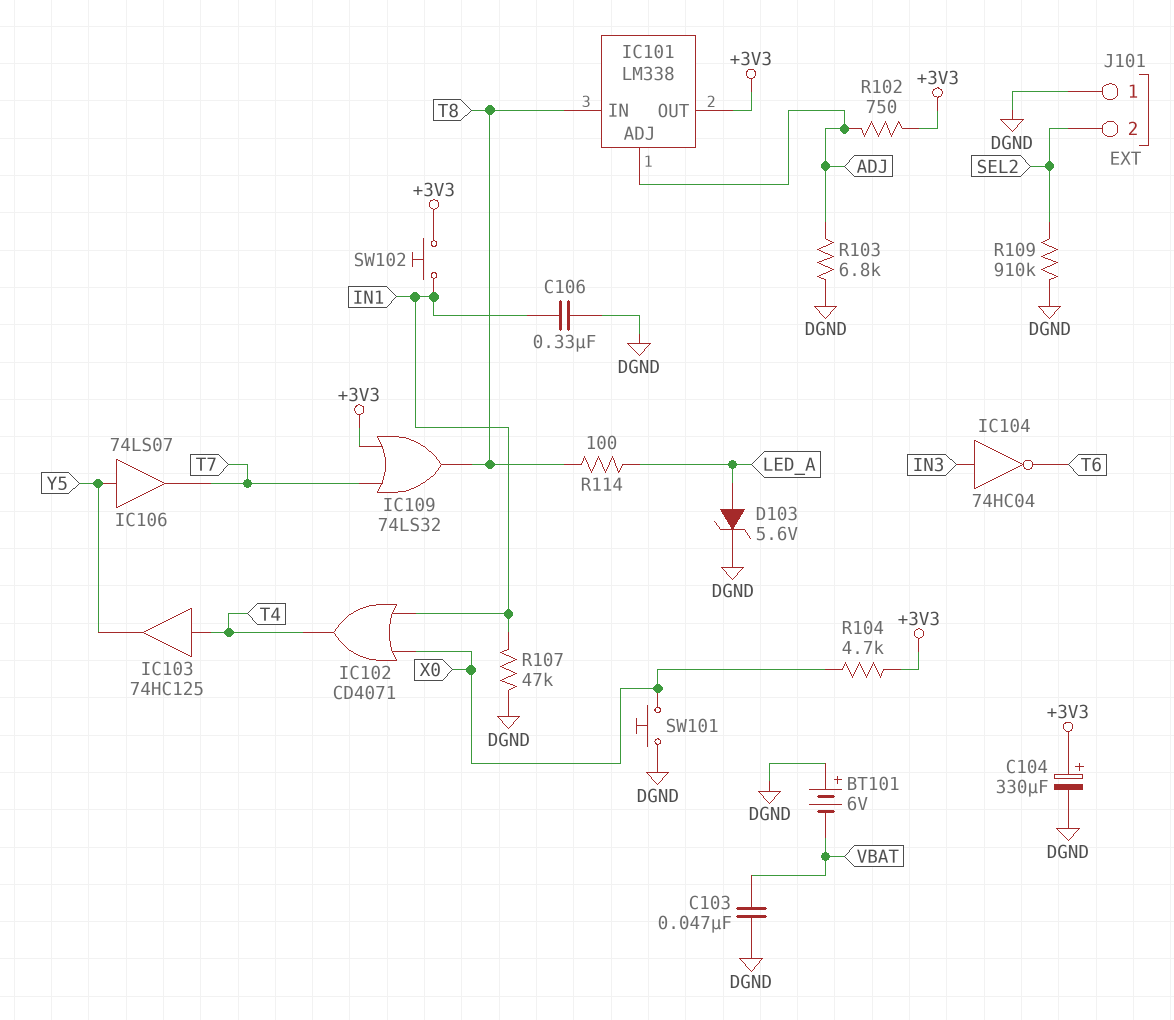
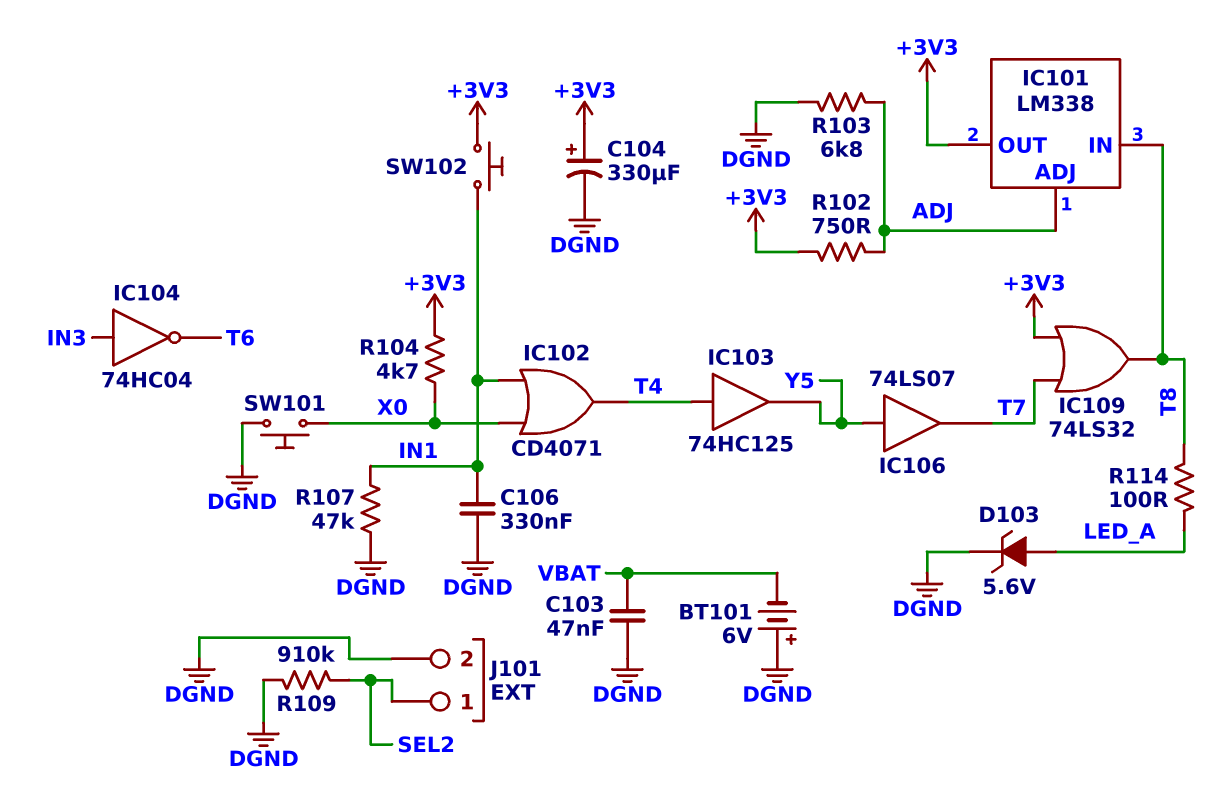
J101 pin 1: DGND -> SEL2
J101 pin 2: SEL2 -> DGND

